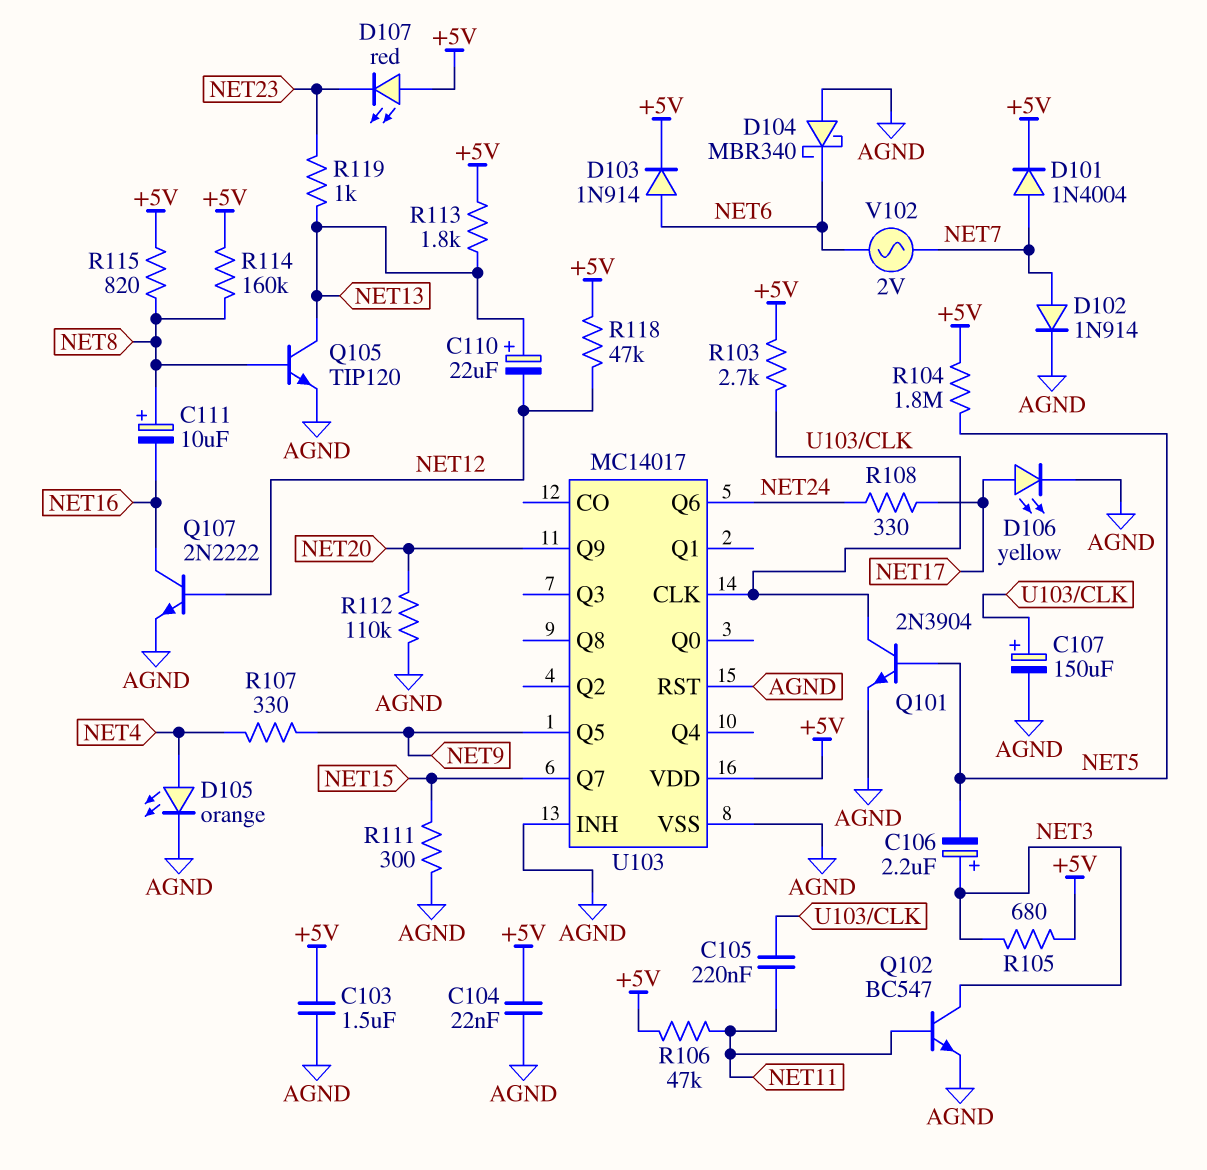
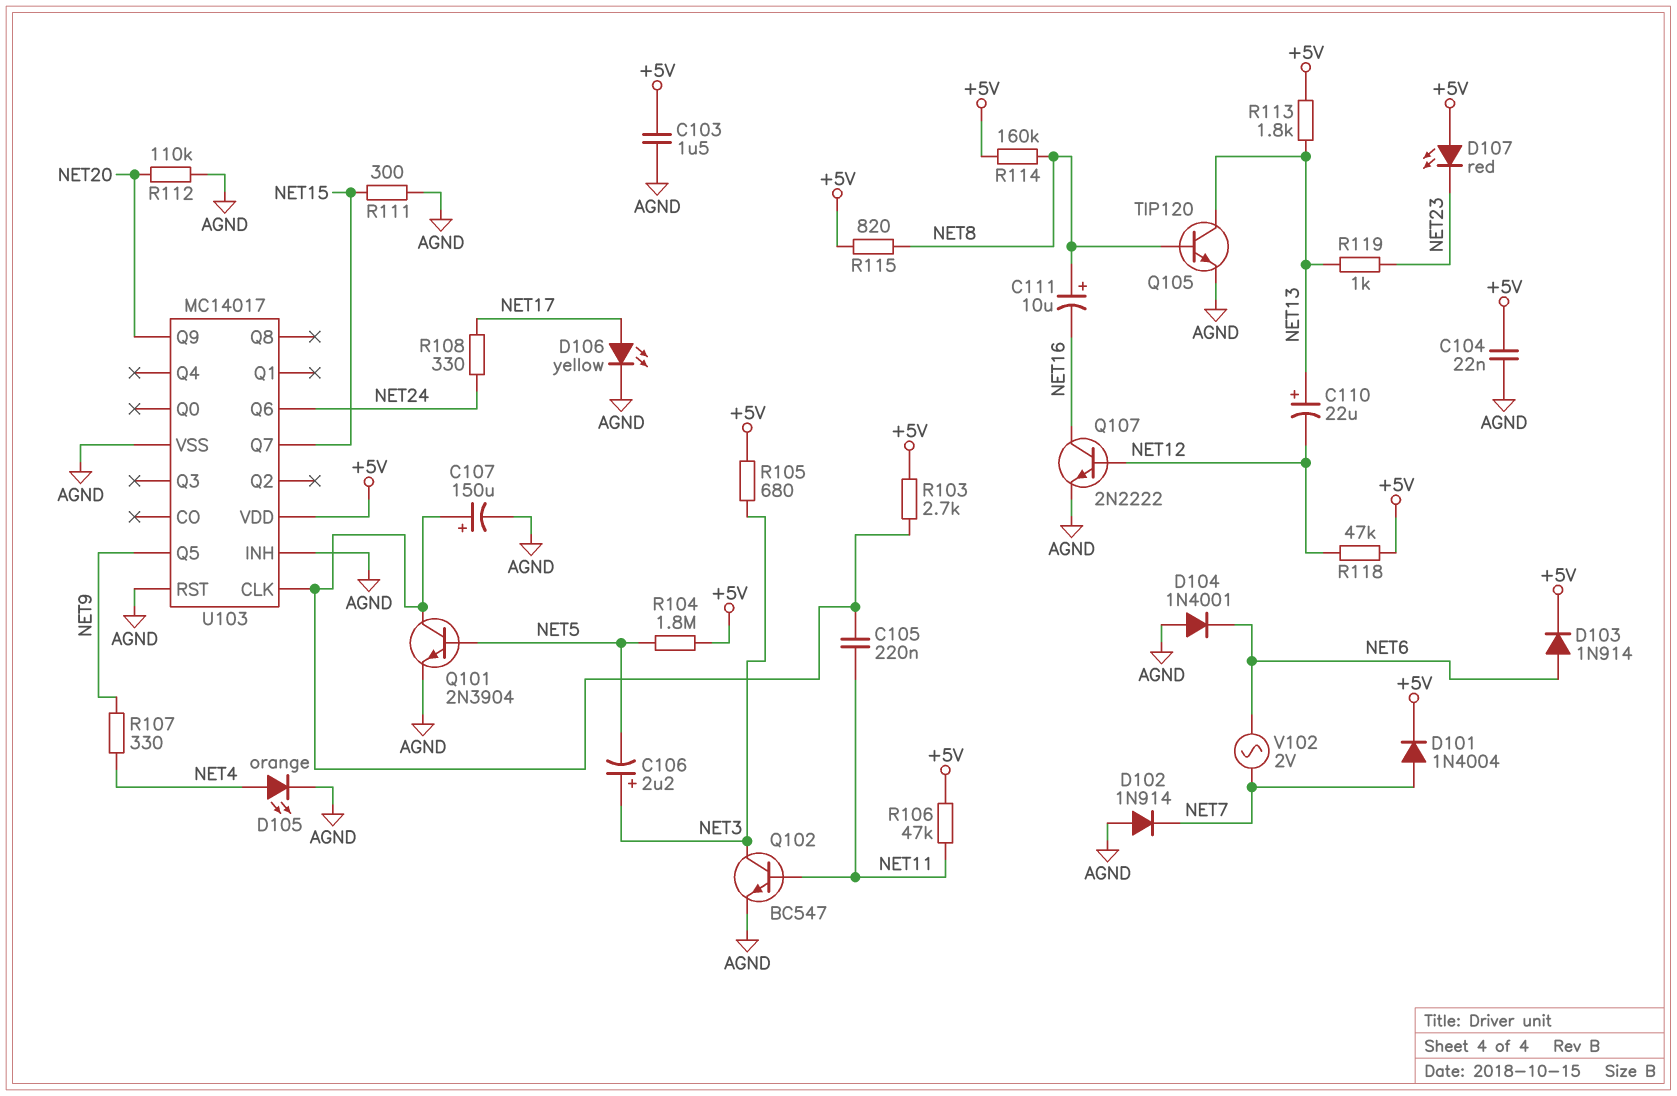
D102: diode 1N914 (A NET7, K AGND) -> diode 1N914 (A AGND, K NET7)
D104: schottky MBR340 (A AGND, K NET6) -> diode 1N4001 (A AGND, K NET6)

